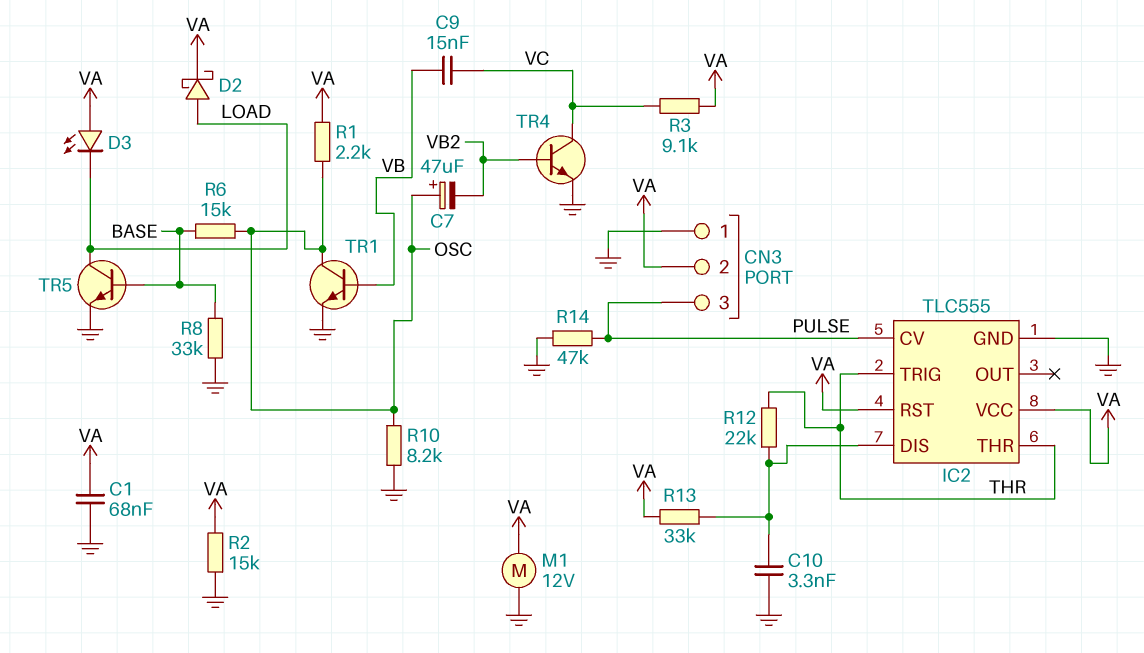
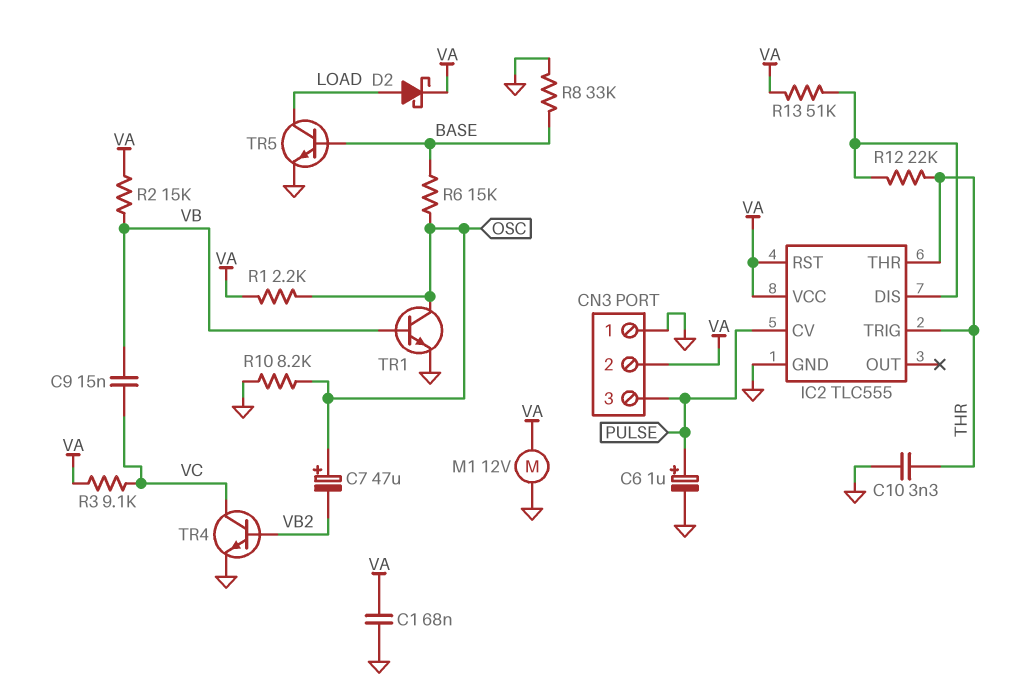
C6: none -> 1uF (plus PULSE, minus GND)
C10: 3.3nF (GND, IC2/DIS) -> 3.3nF (GND, THR)
D3: LED (A VA, K LOAD) -> none
R2: 15k (GND, VA) -> 15k (VA, VB)
R13: 33k (IC2/DIS, VA) -> 51k (IC2/DIS, VA)
R14: 47k (GND, PULSE) -> none

